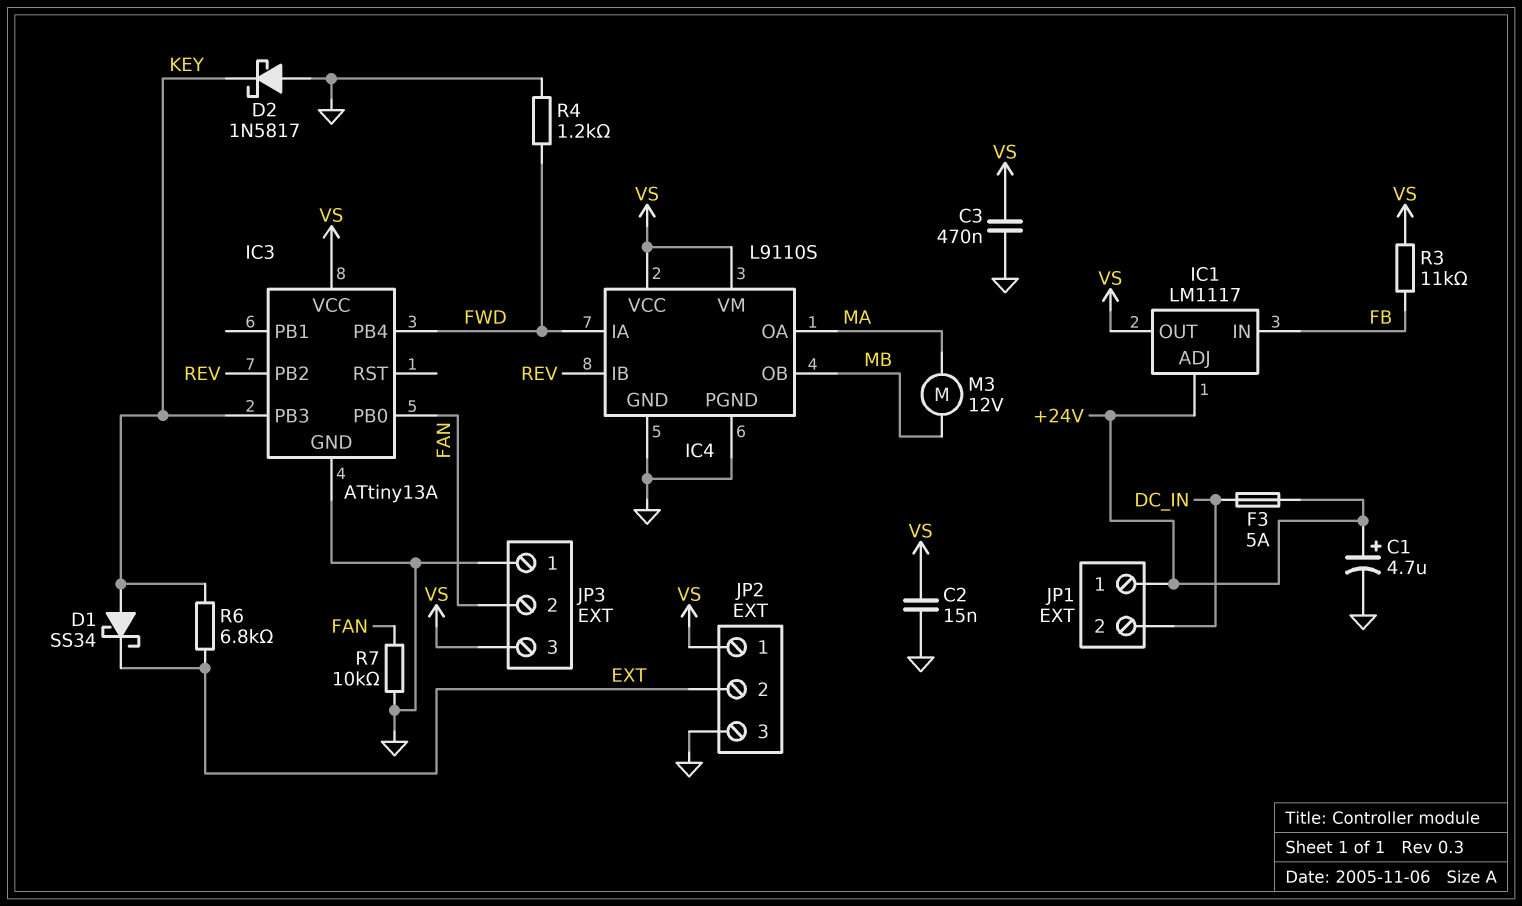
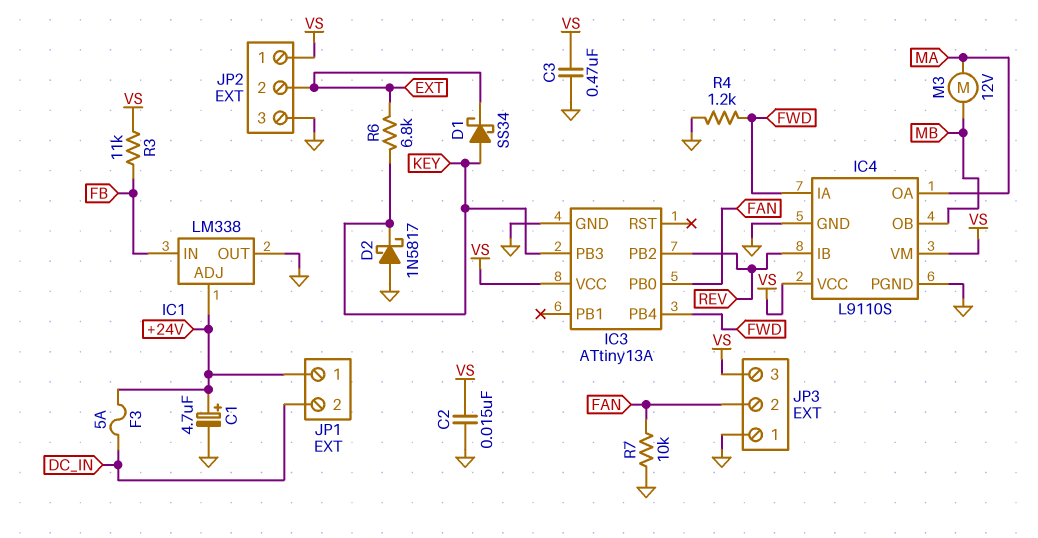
IC1: LM1117 -> LM338
IC1 pin OUT: VS -> GND

